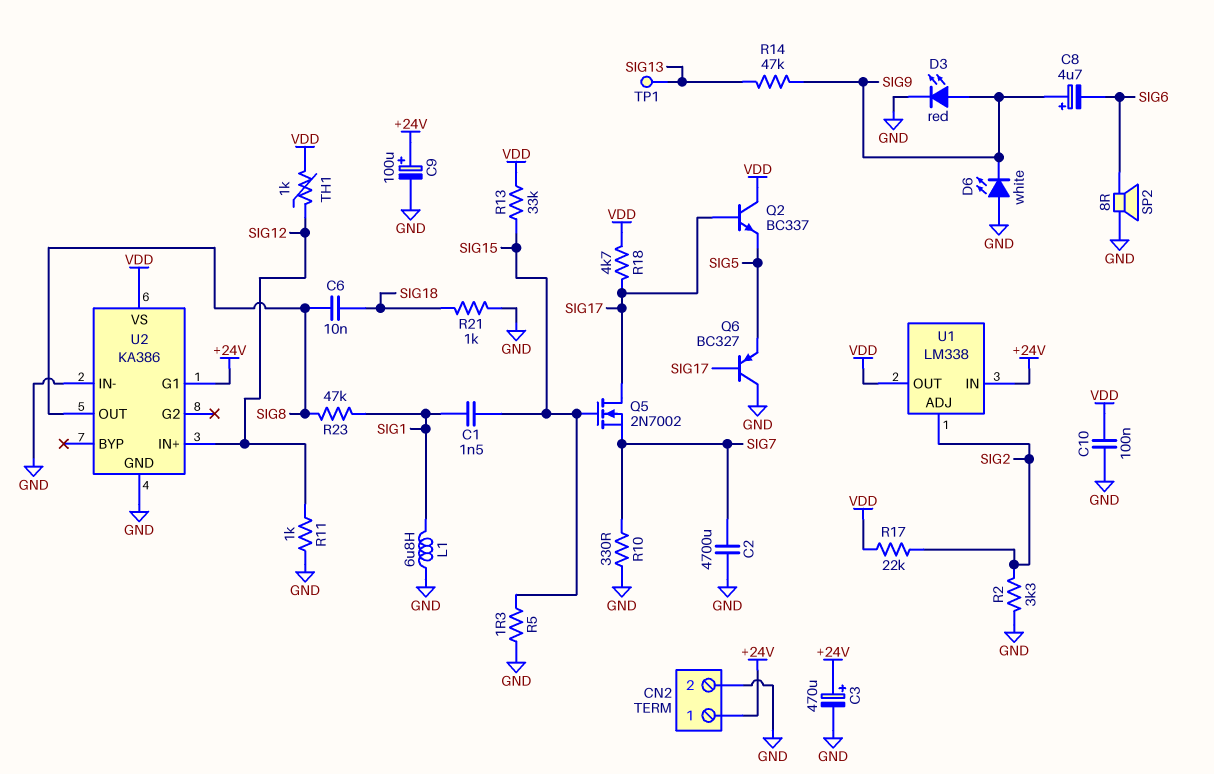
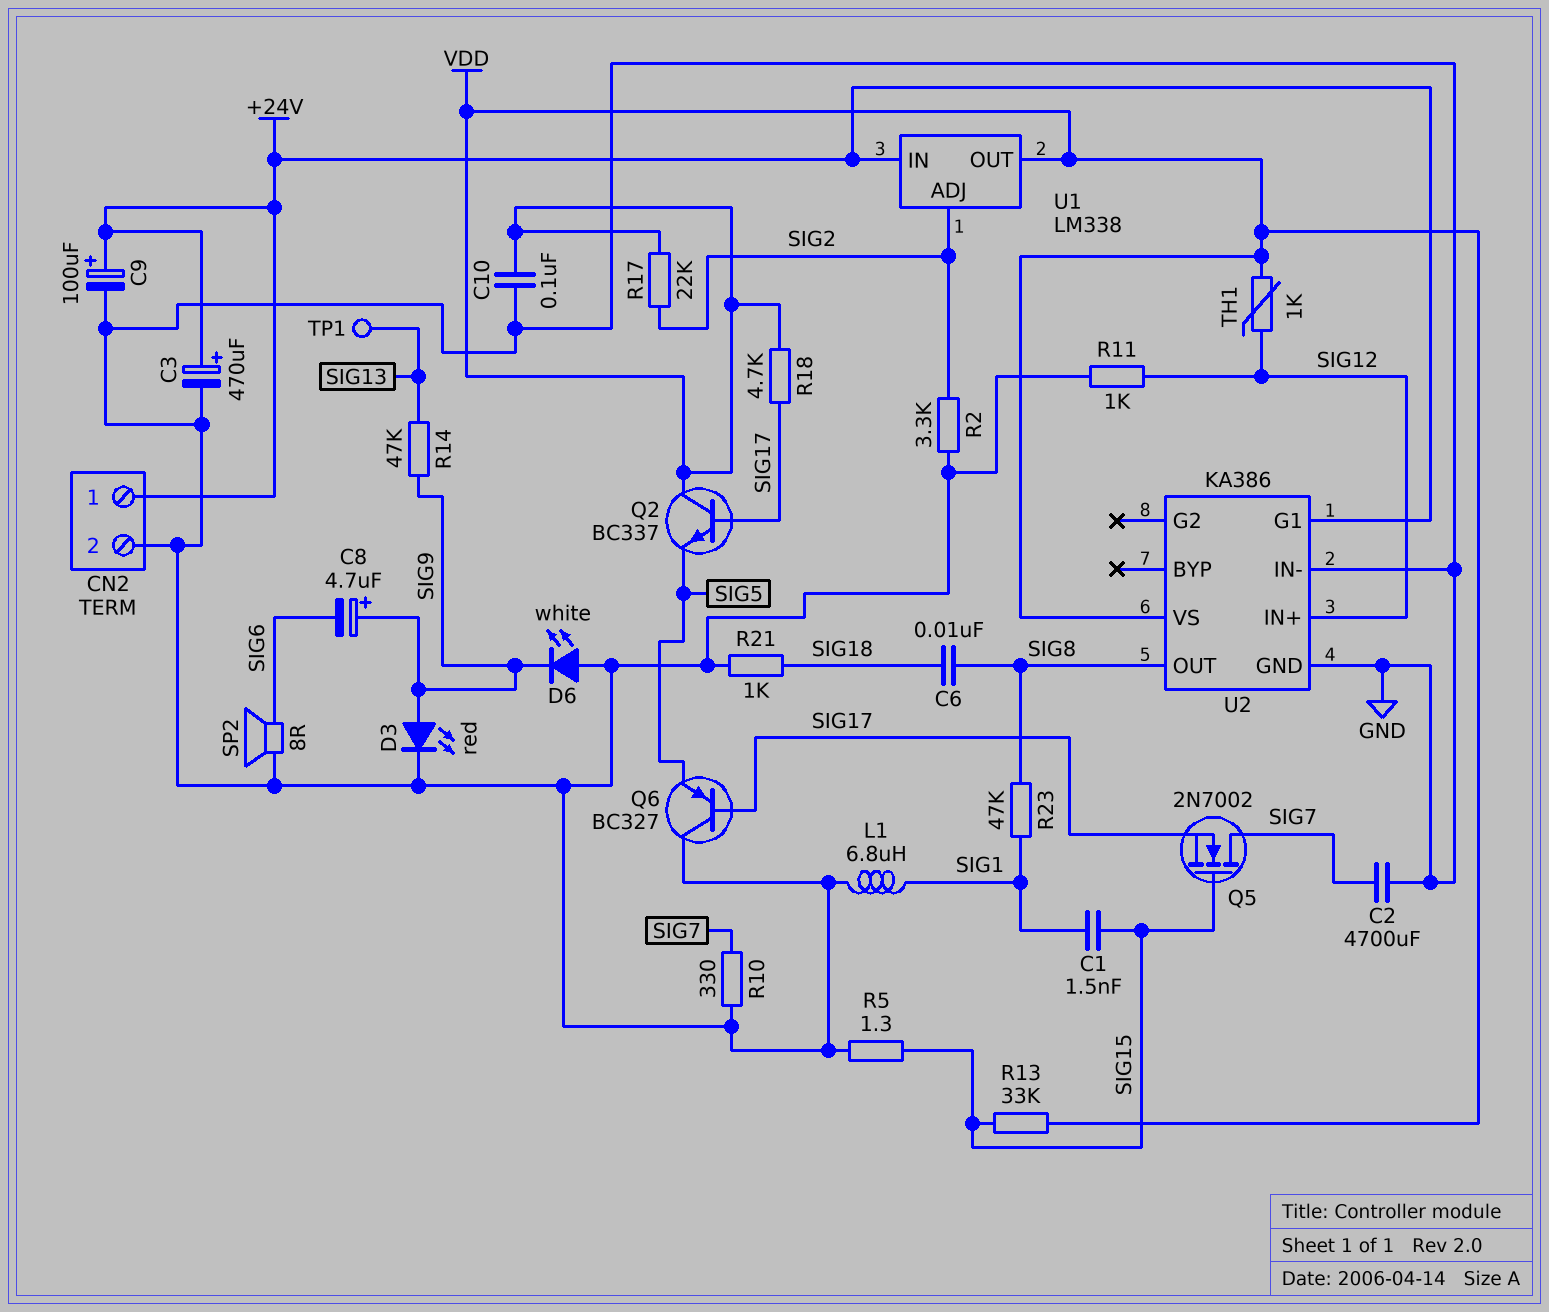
Q5: NMOS 2N7002 (G SIG15, D SIG17, S SIG7) -> NMOS 2N7002 (G SIG15, D SIG7, S SIG17)

